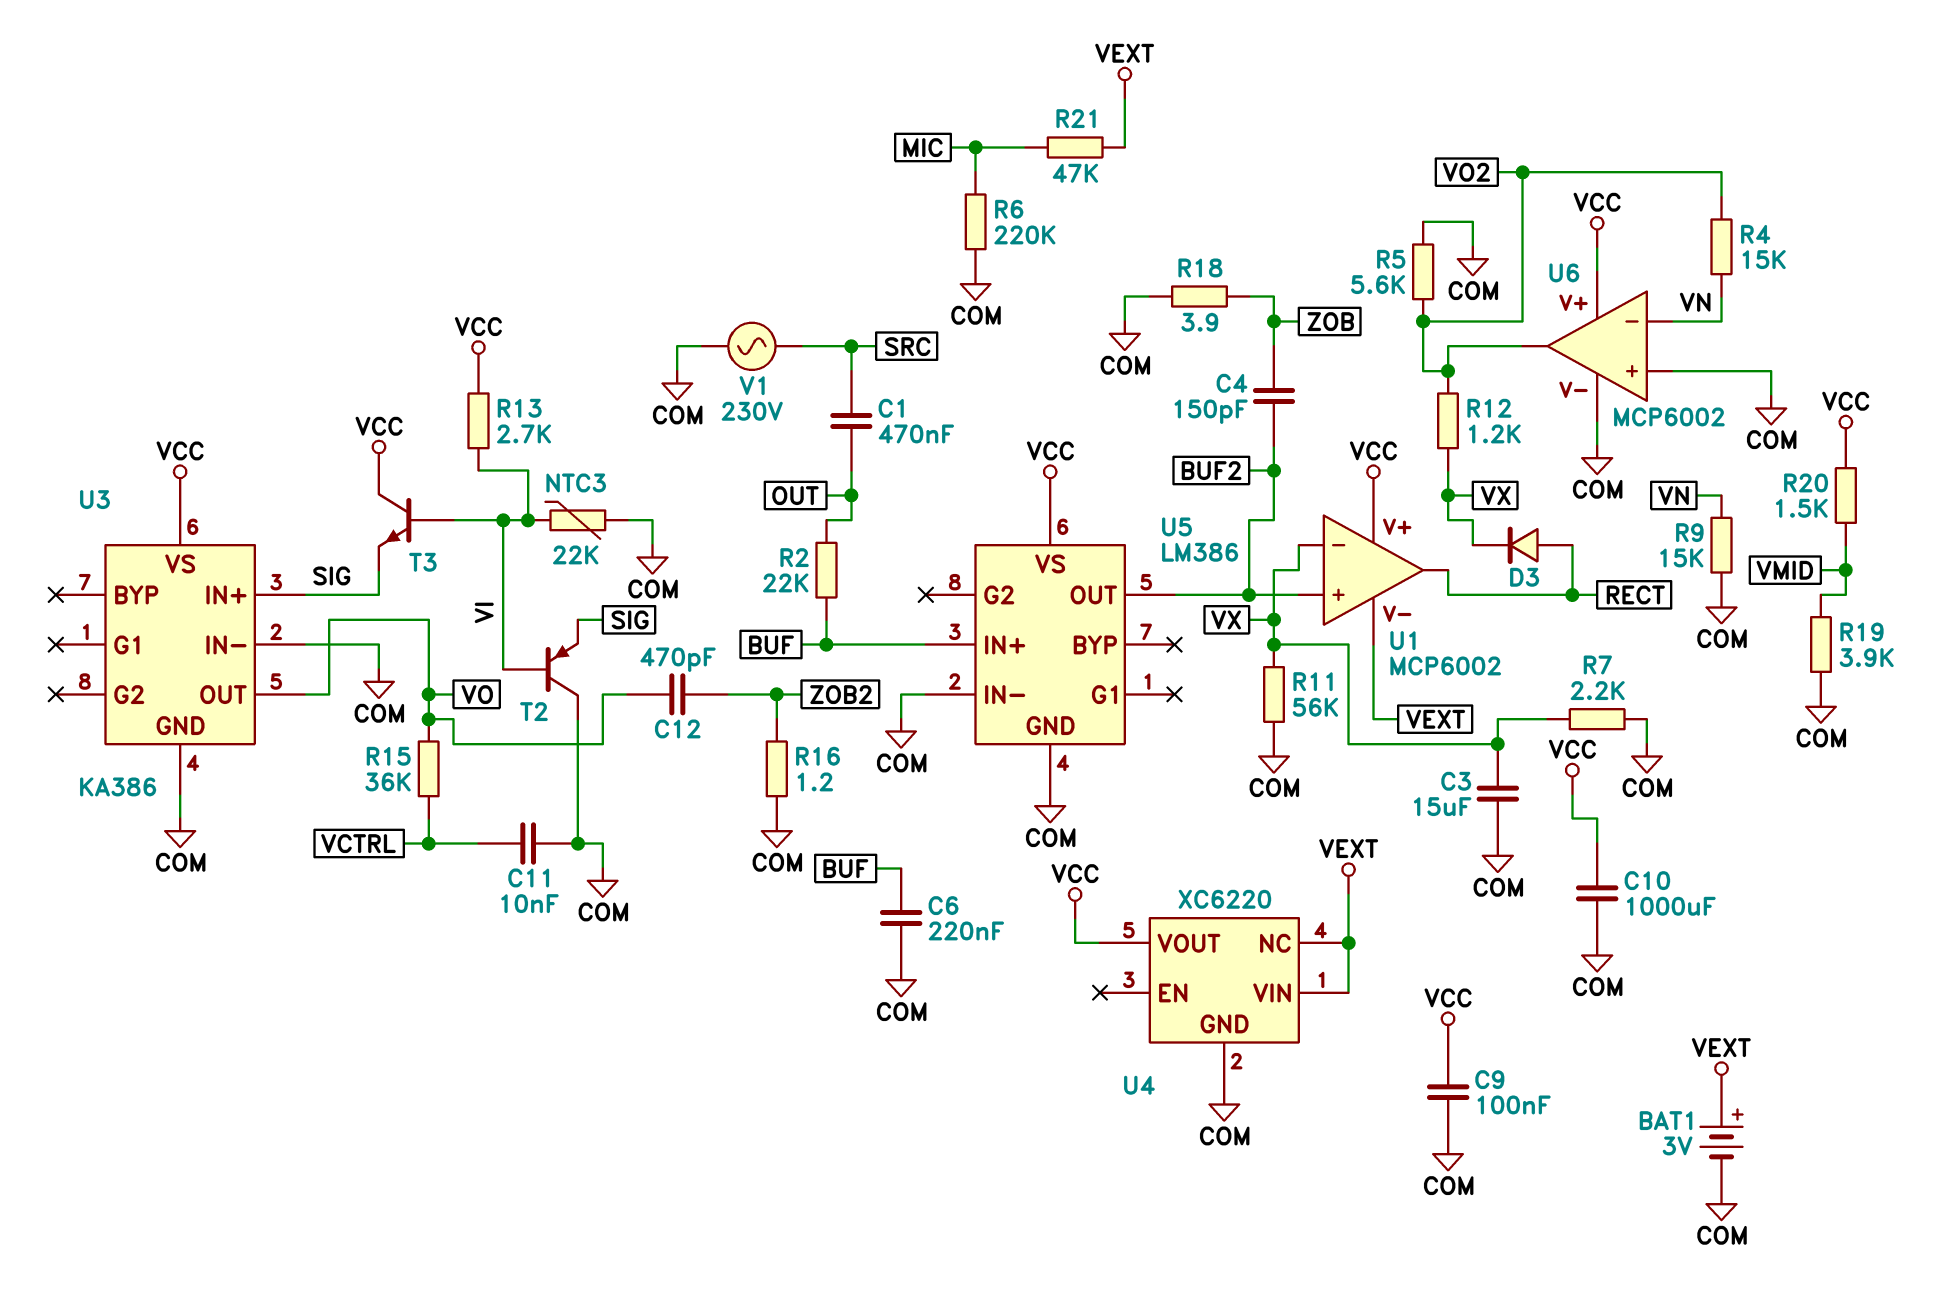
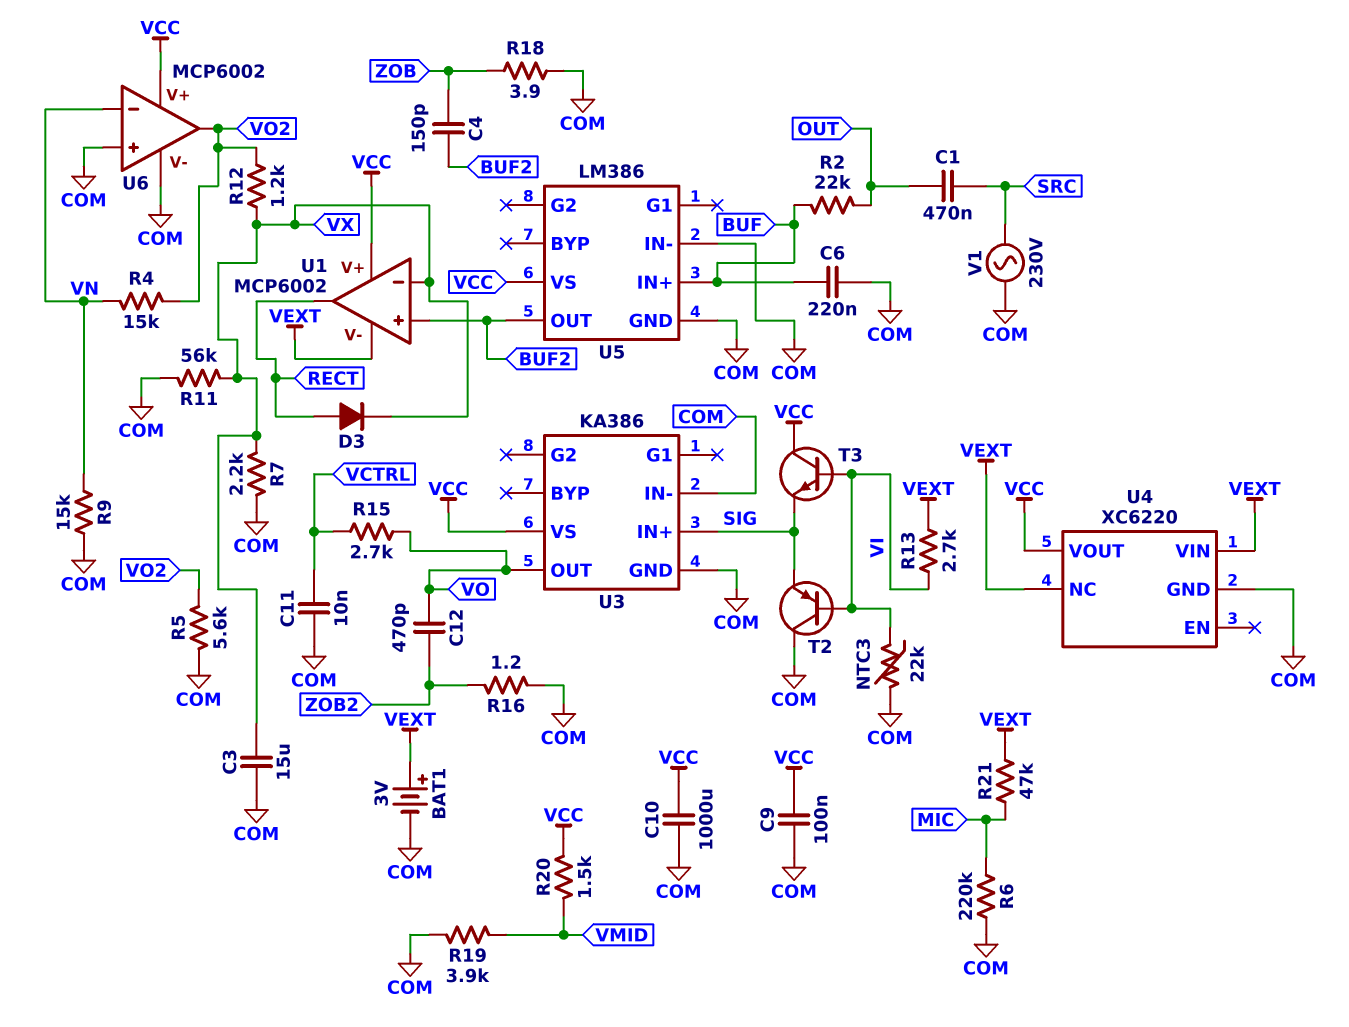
R13: 2.7k (VCC, VI) -> 2.7k (VEXT, VI)
R15: 36k (VCTRL, VO) -> 2.7k (VCTRL, VO)

